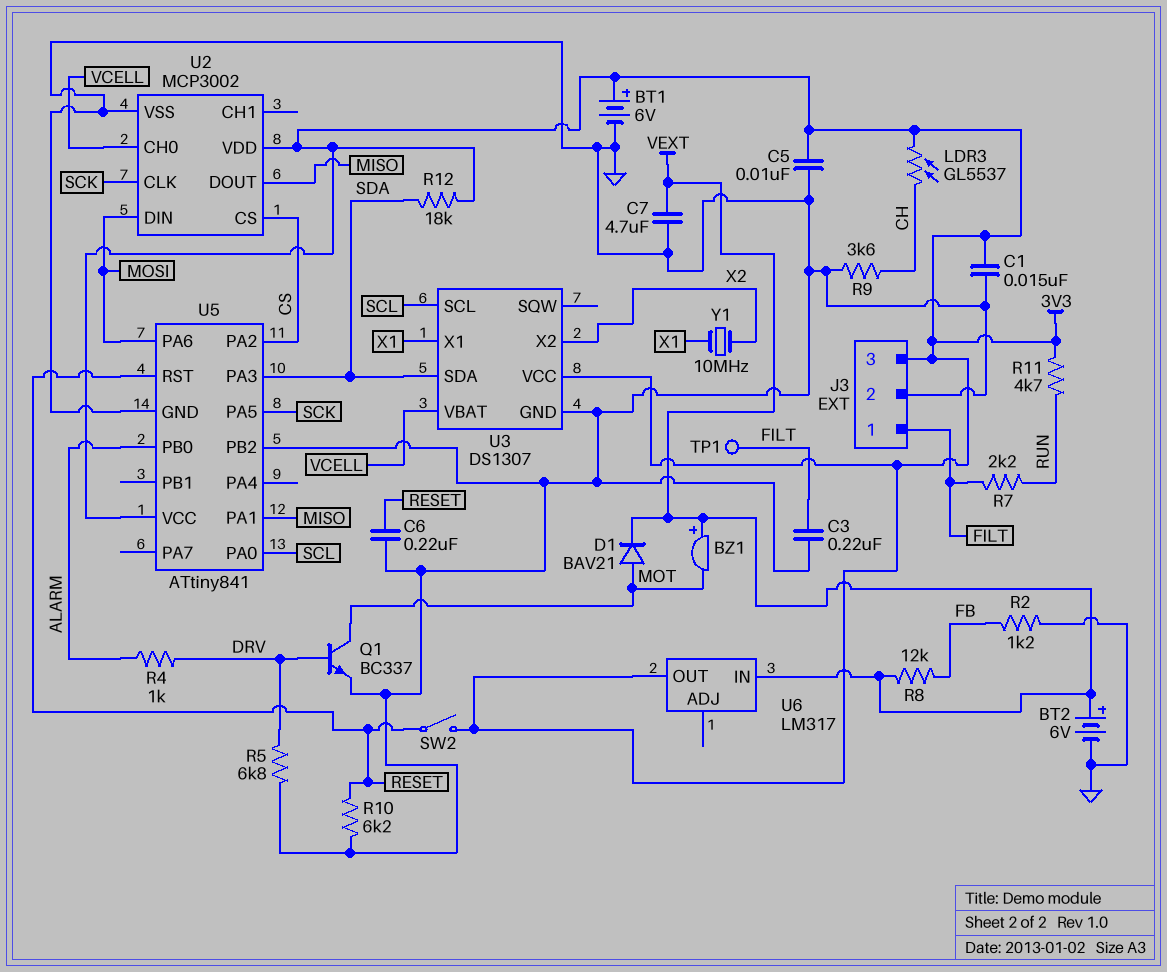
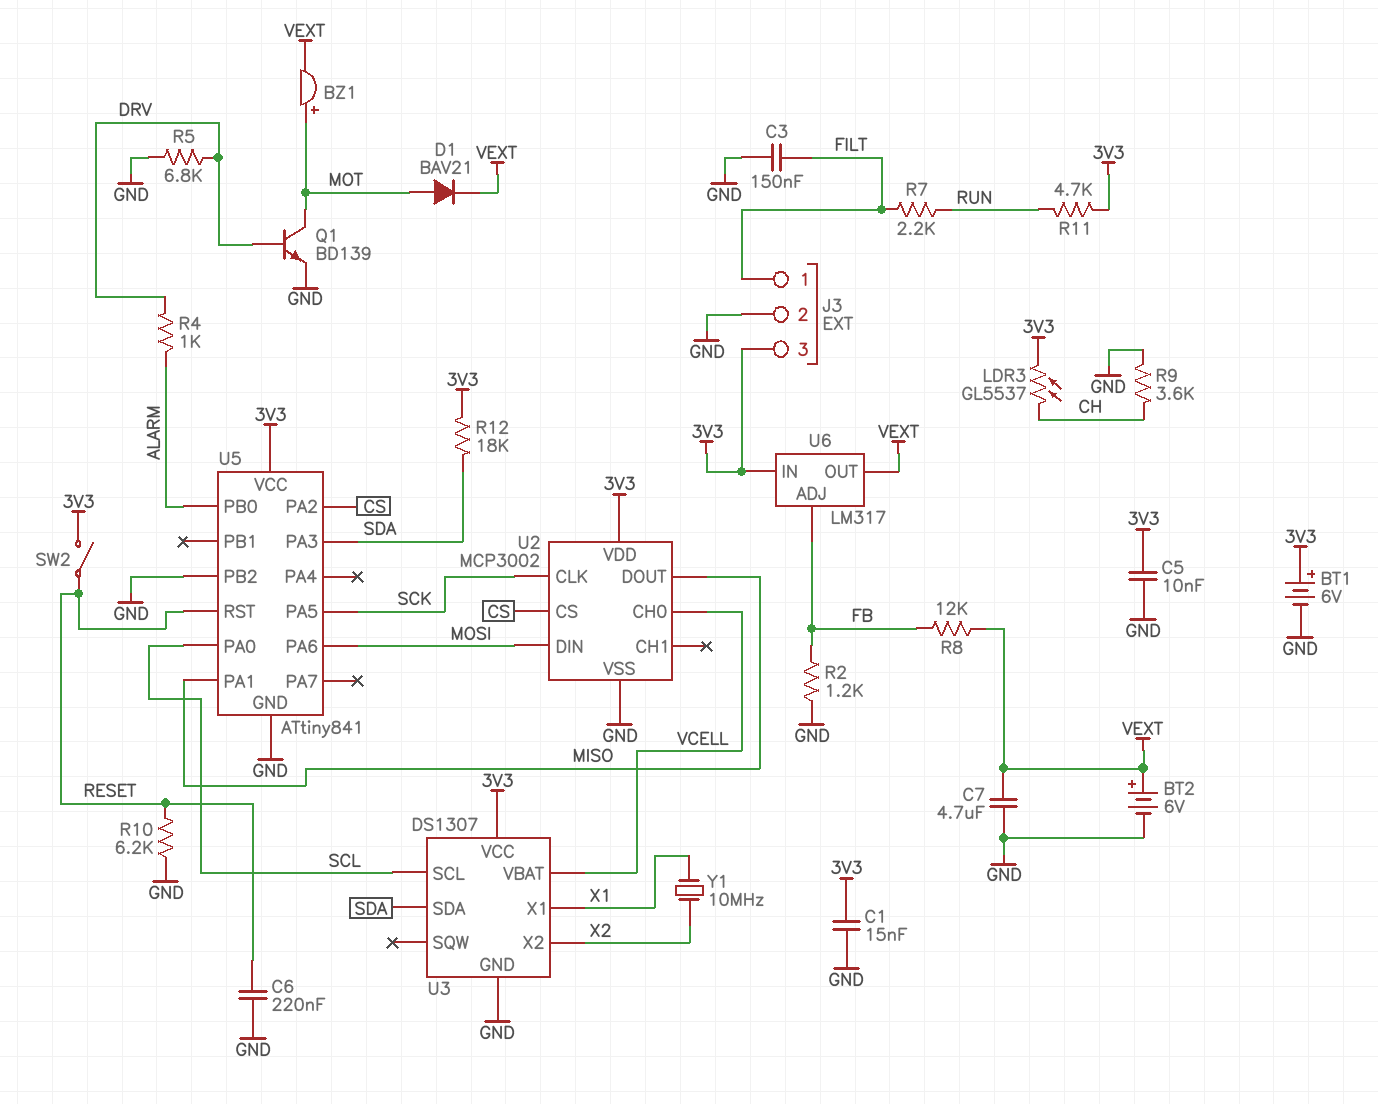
BZ1: buzzer (plus VEXT, minus MOT) -> buzzer (plus MOT, minus VEXT)
C3: 220nF (FILT, GND) -> 150nF (FILT, GND)
Q1: NPN BC337 (B DRV, C MOT, E GND) -> NPN BD139 (B DRV, C MOT, E GND)
TP1: test point (FILT) -> none
U6 pin ADJ: none -> FB
U6 pin IN: VEXT -> 3V3
U6 pin OUT: 3V3 -> VEXT

